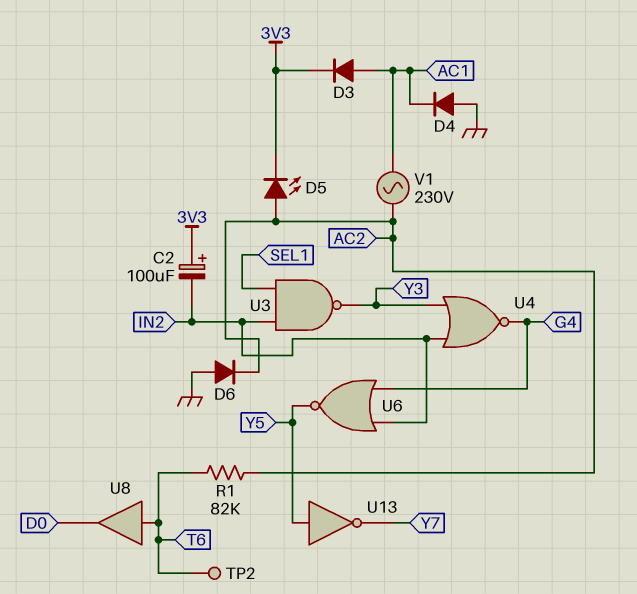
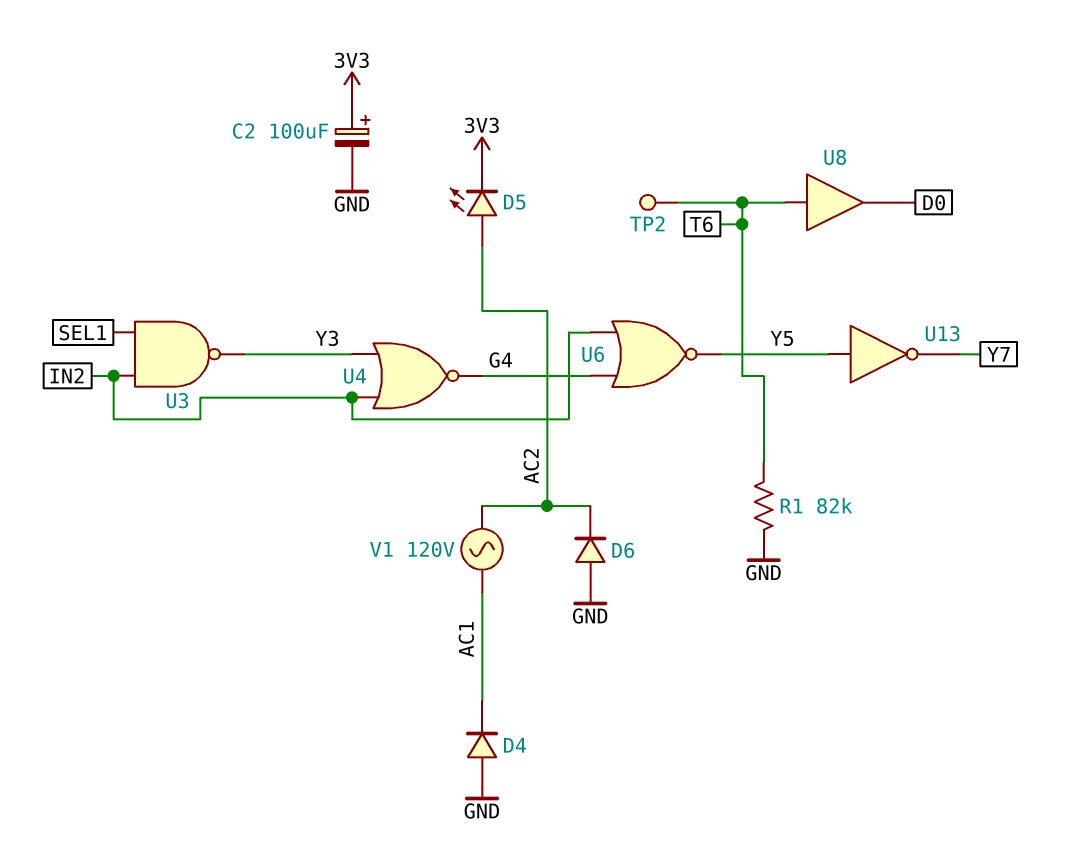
C2: 100uF (plus 3V3, minus IN2) -> 100uF (plus 3V3, minus GND)
D3: diode (A AC1, K 3V3) -> none
R1: 82k (AC2, T6) -> 82k (GND, T6)
V1: AC 230V (AC1, AC2) -> AC 120V (AC1, AC2)

